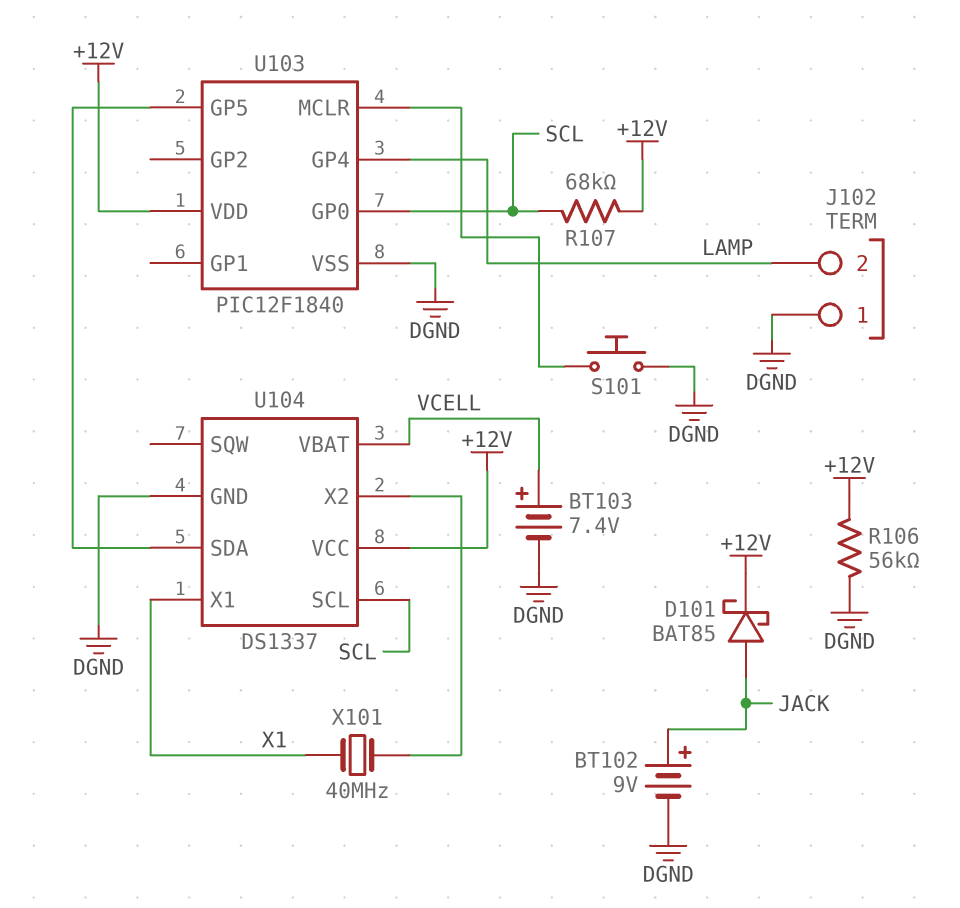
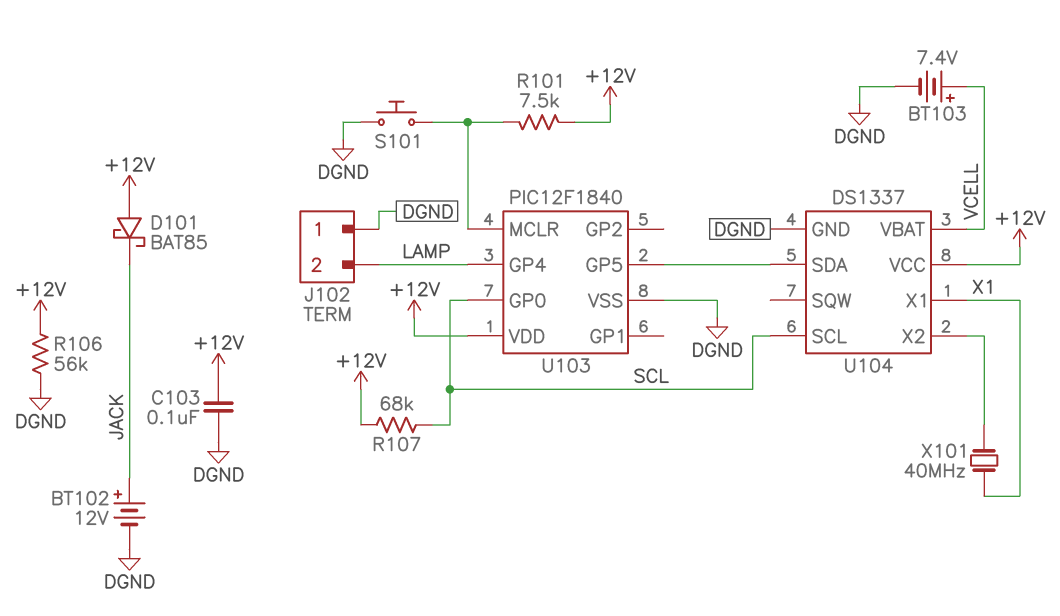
BT102: 9V (plus JACK, minus DGND) -> 12V (plus JACK, minus DGND)
C103: none -> 100nF (+12V, DGND)
D101: schottky BAT85 (A JACK, K +12V) -> schottky BAT85 (A +12V, K JACK)
R101: none -> 7.5k (+12V, U103/MCLR)

